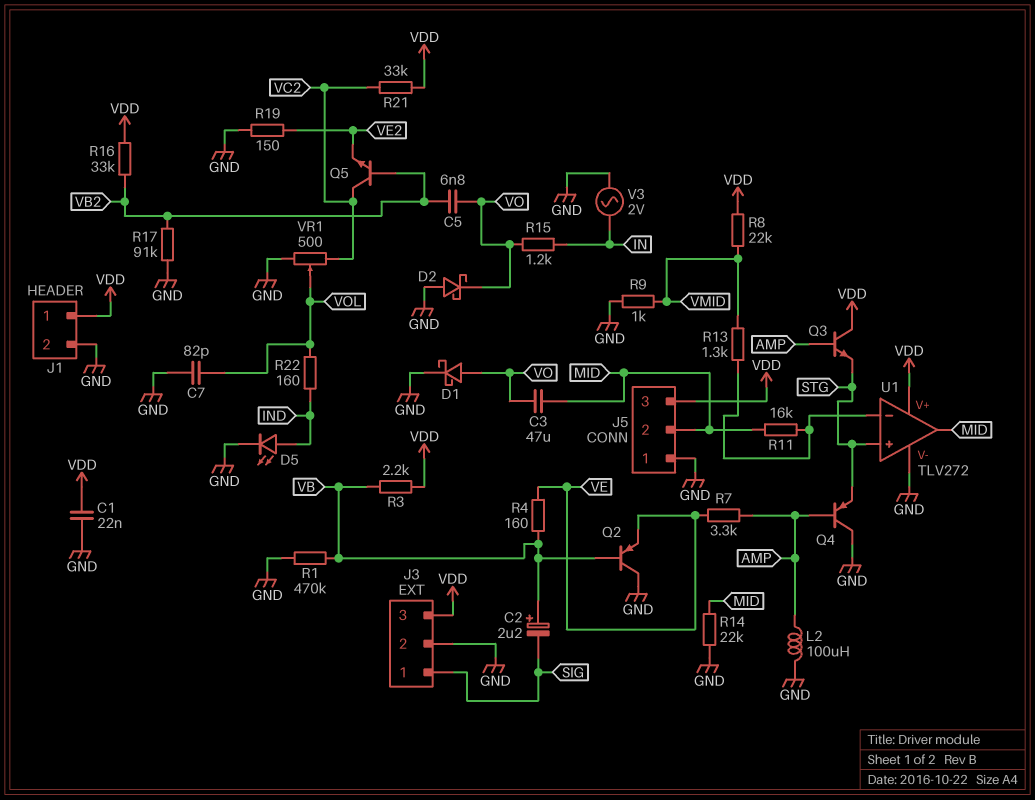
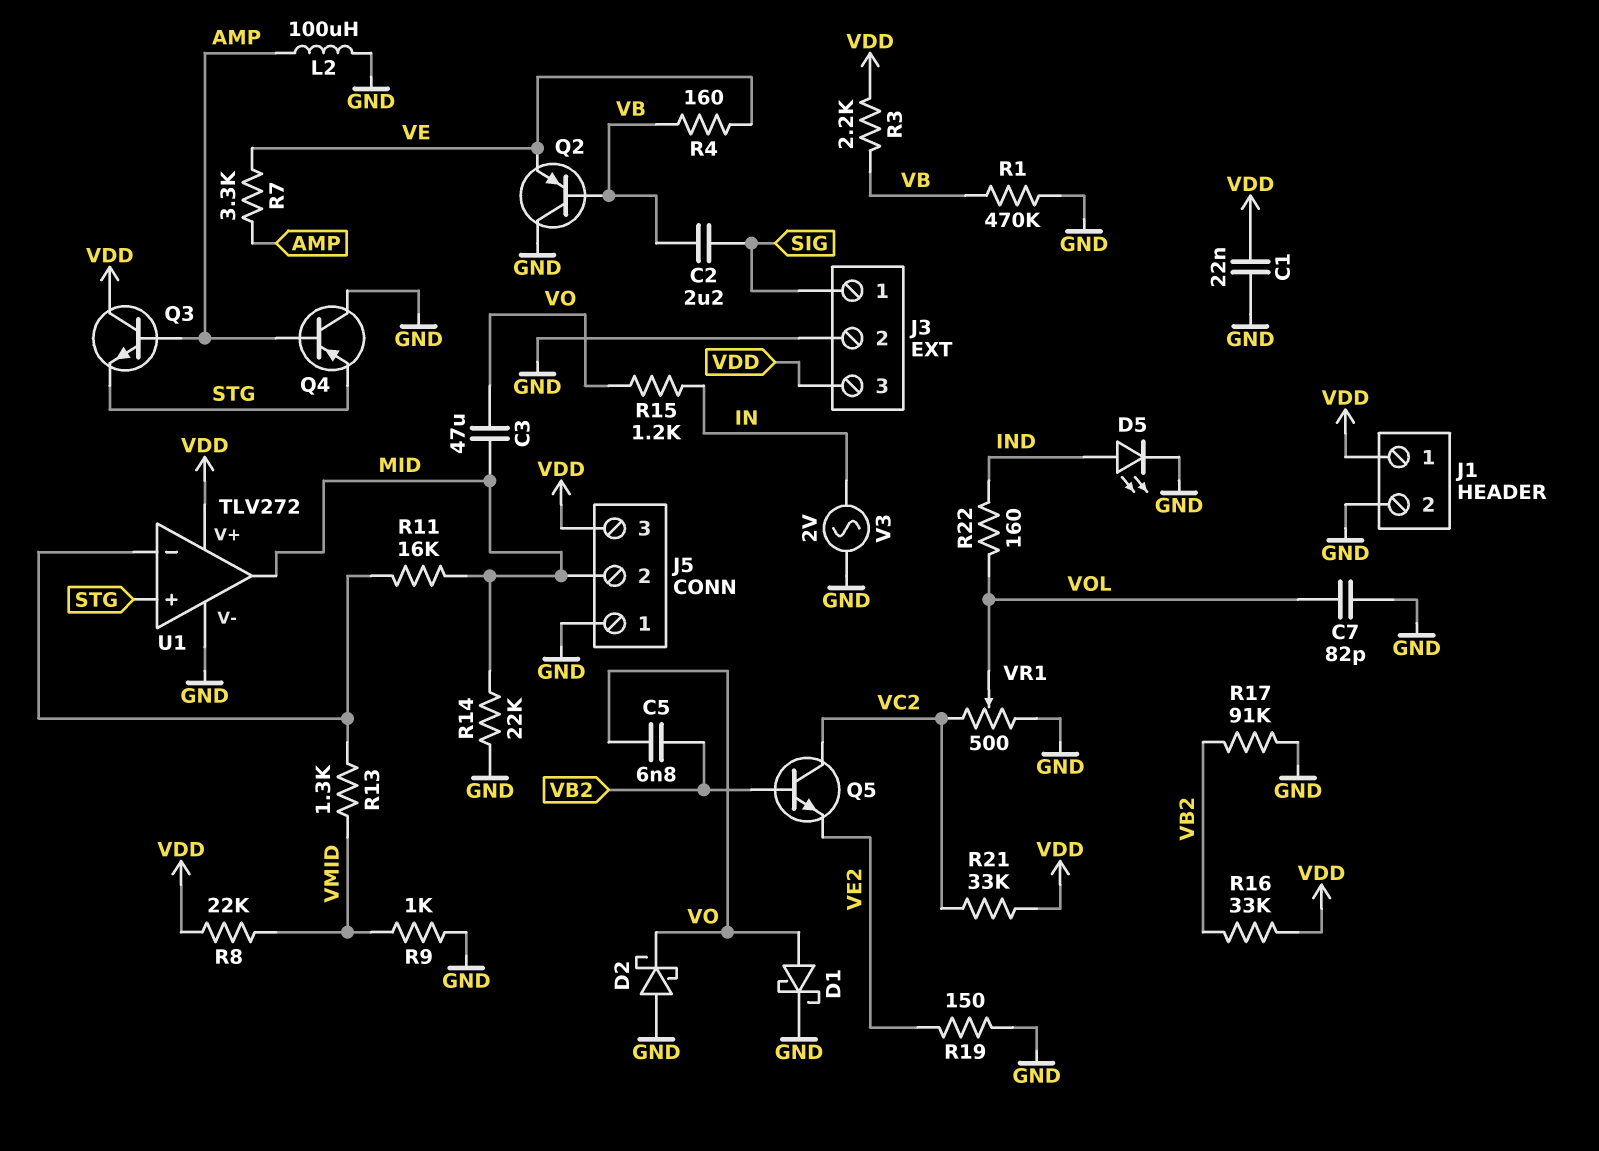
C2: 2.2uF (plus VB, minus SIG) -> 2.2uF (SIG, VB)

